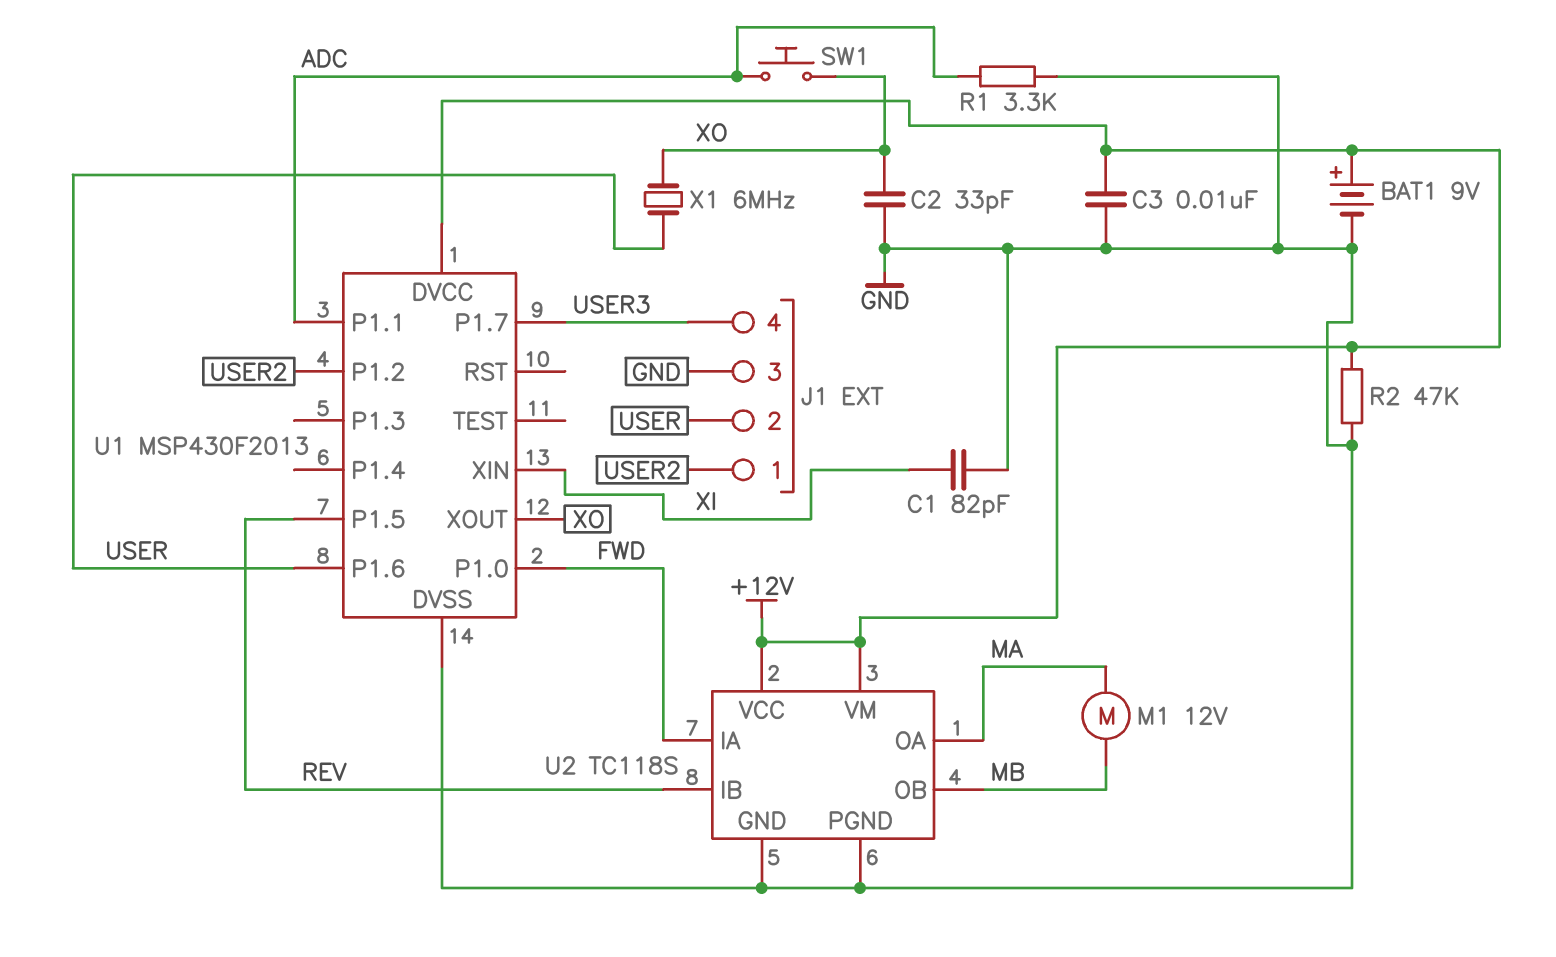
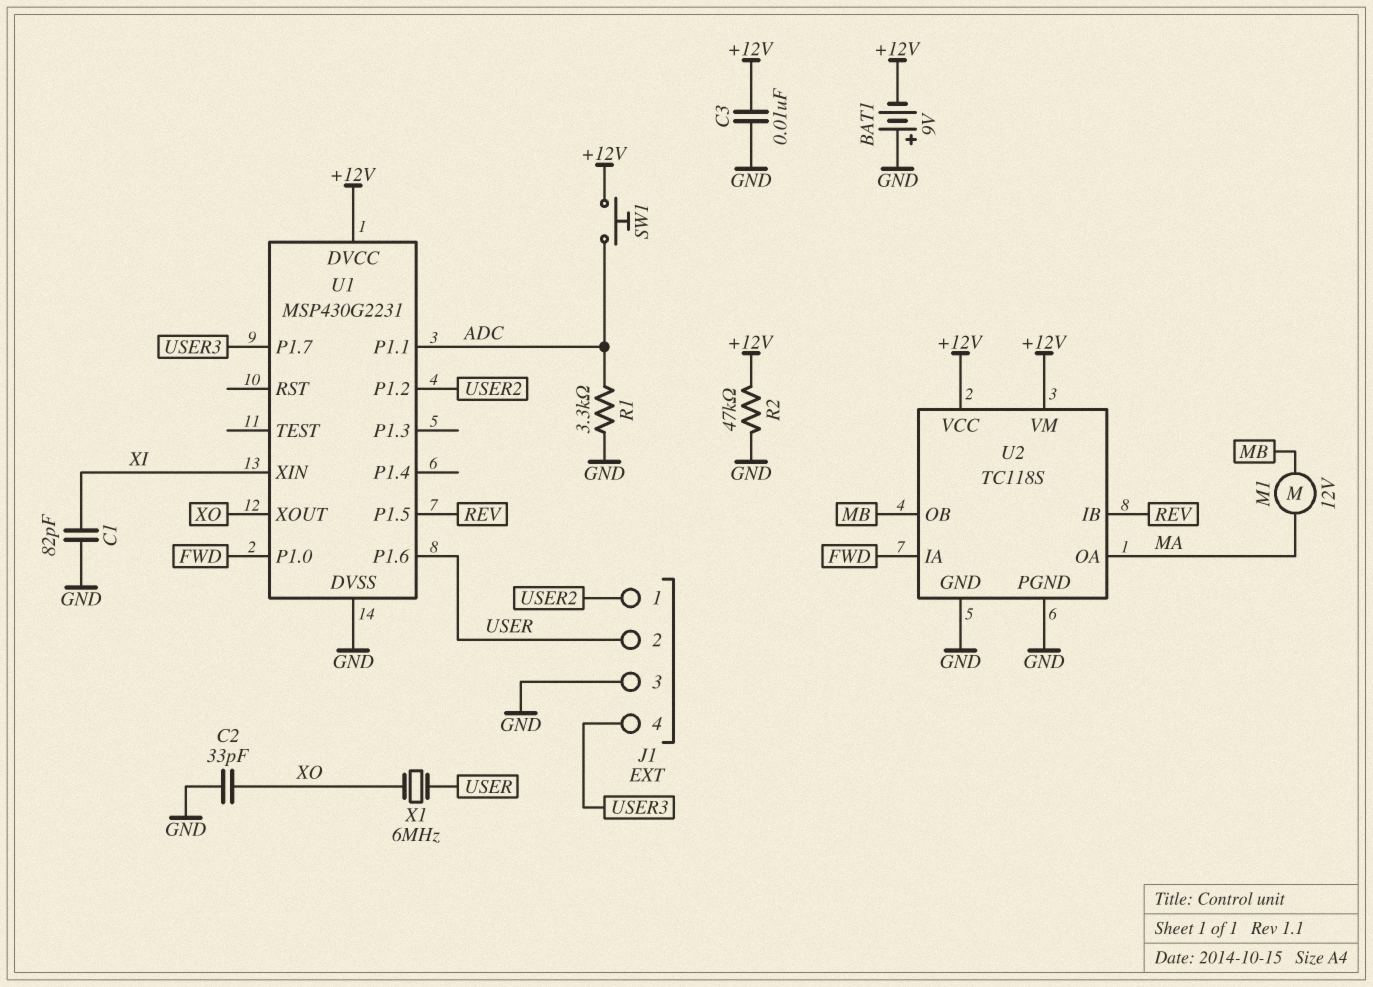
BAT1: 9V (plus +12V, minus GND) -> 9V (plus GND, minus +12V)
SW1: button (ADC, XO) -> button (+12V, ADC)
U1: MSP430F2013 -> MSP430G2231

